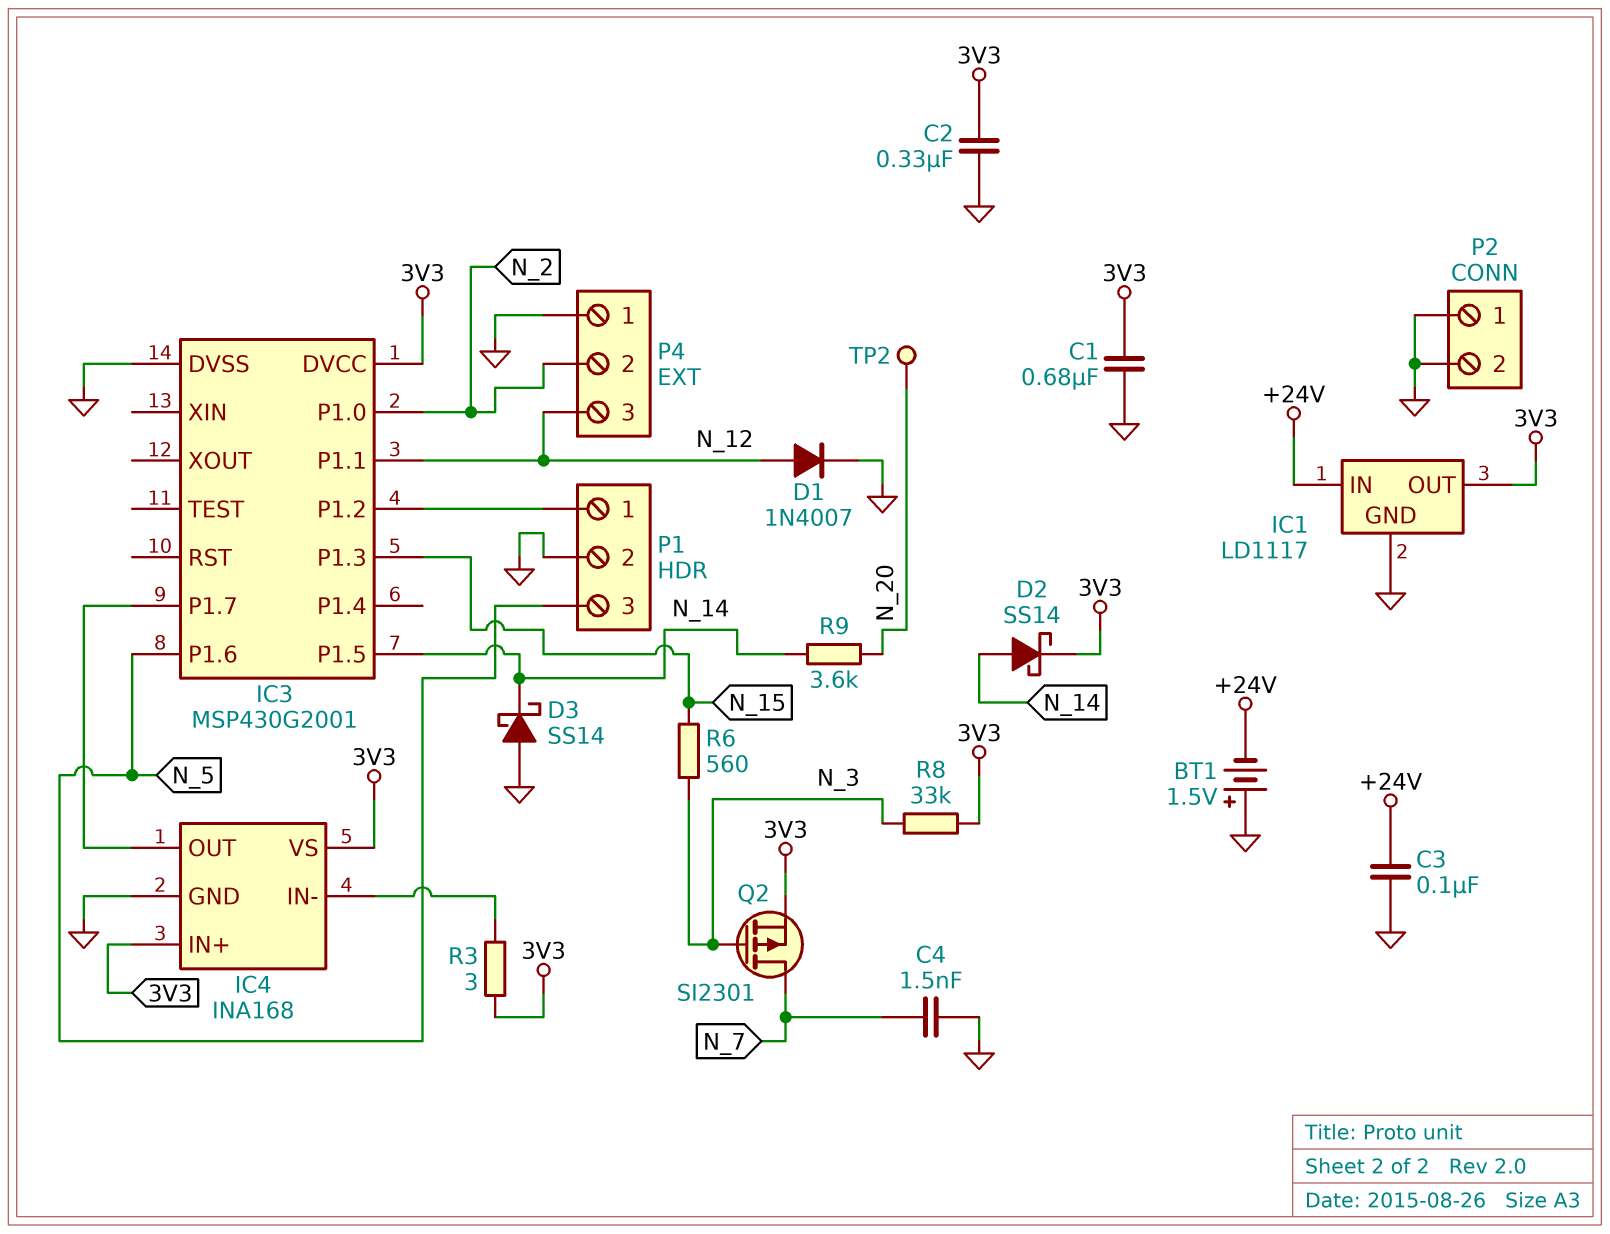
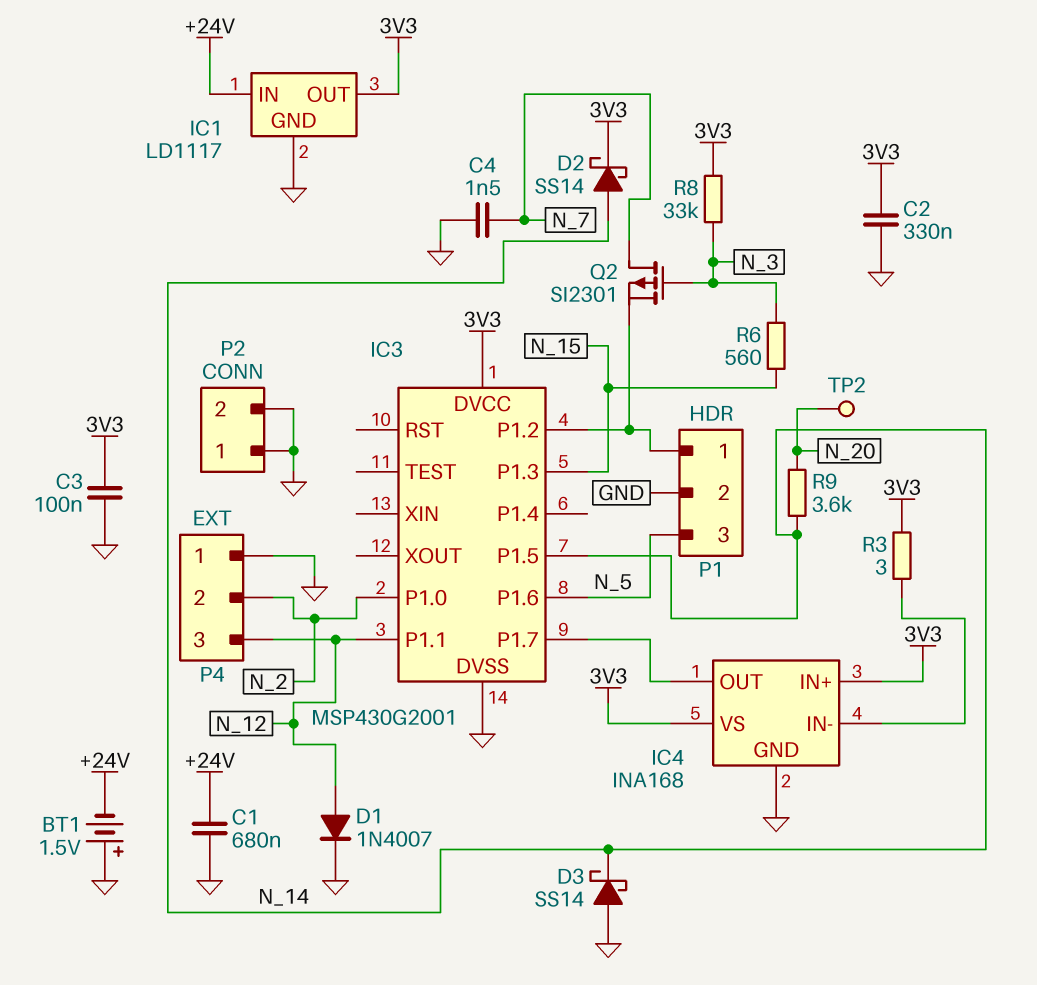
C1: 680nF (3V3, GND) -> 680nF (+24V, GND)
C3: 100nF (+24V, GND) -> 100nF (3V3, GND)
Q2: PMOS SI2301 (G N_3, D N_7, S 3V3) -> PMOS SI2301 (G N_3, D N_7, S IC3/P1.2)

